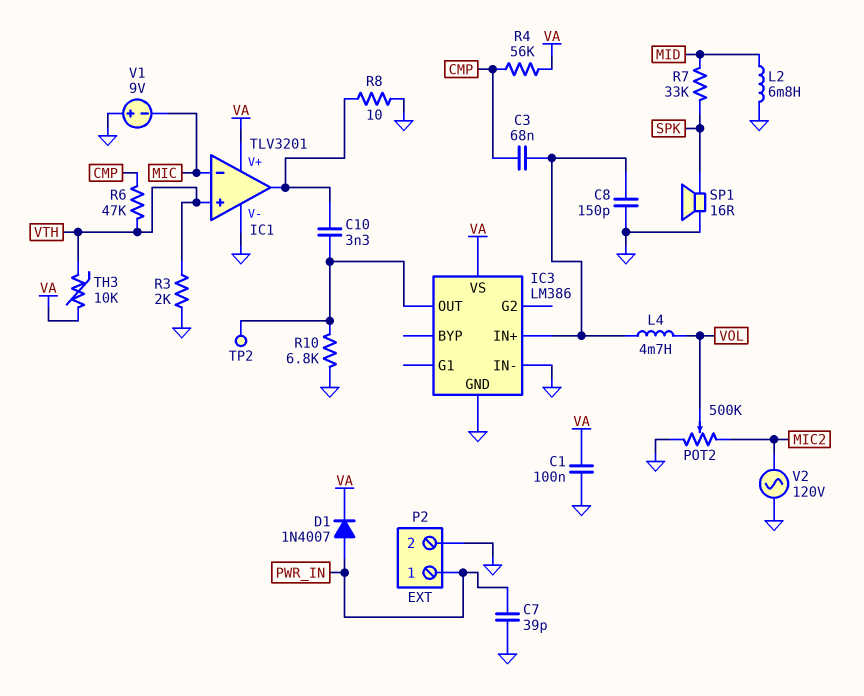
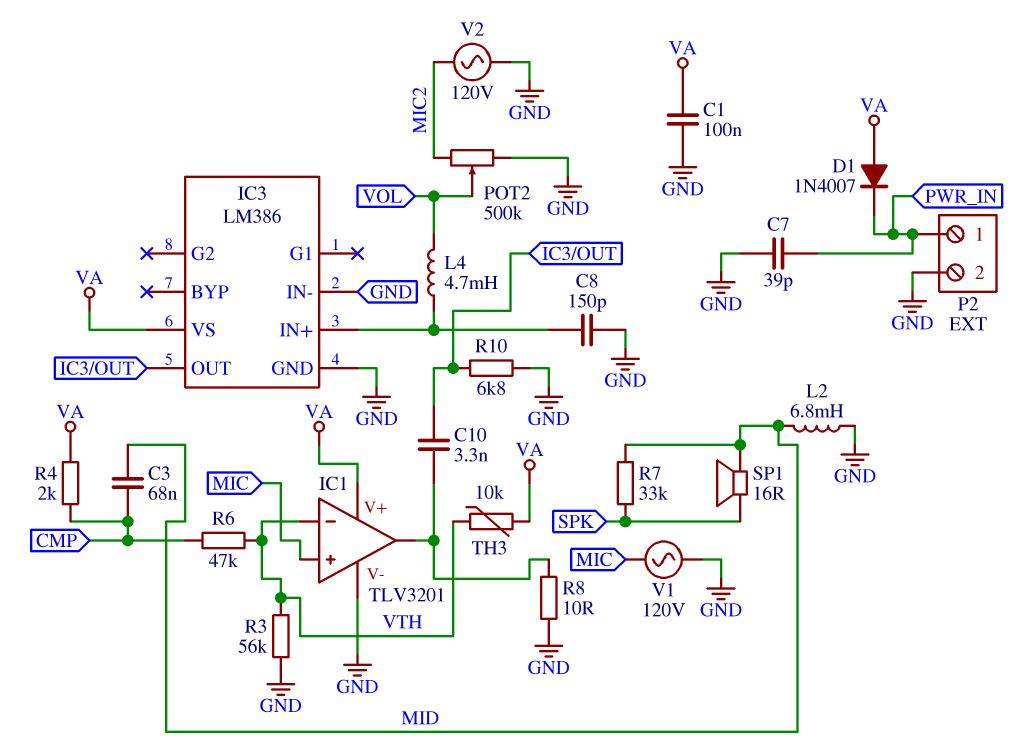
C3: 68nF (CMP, IC3/IN+) -> 68nF (CMP, MID)
D1: diode 1N4007 (A PWR_IN, K VA) -> diode 1N4007 (A VA, K PWR_IN)
IC1 pin in+: VTH -> MIC
IC1 pin in-: MIC -> VTH
R3: 2k (GND, VTH) -> 56k (GND, VTH)
R4: 56k (CMP, VA) -> 2k (CMP, VA)
SP1: speaker 16R (GND, SPK) -> speaker 16R (MID, SPK)
TP2: test point (IC3/OUT) -> none
V1: 9V (plus GND, minus MIC) -> AC 120V (GND, MIC)

